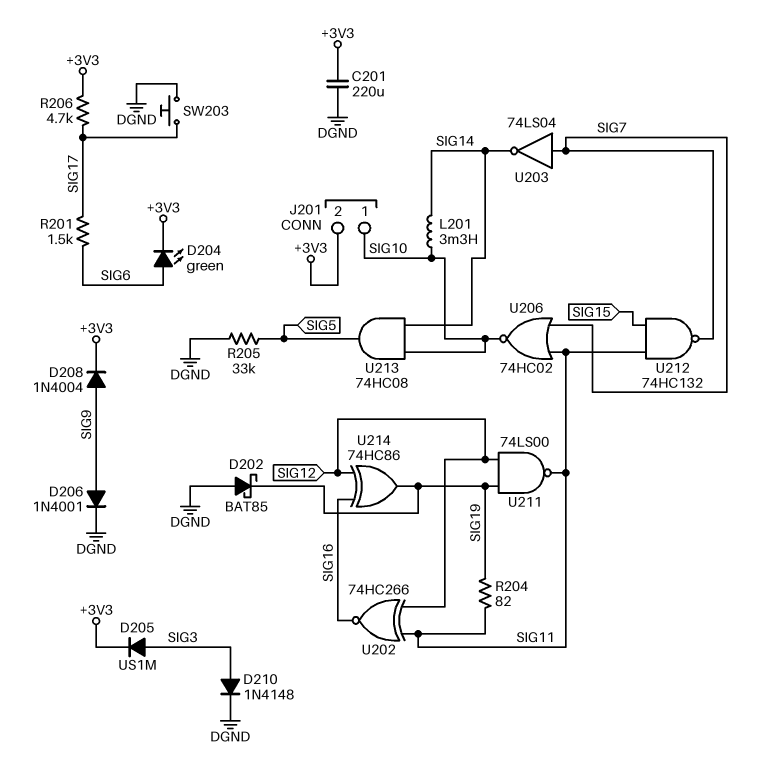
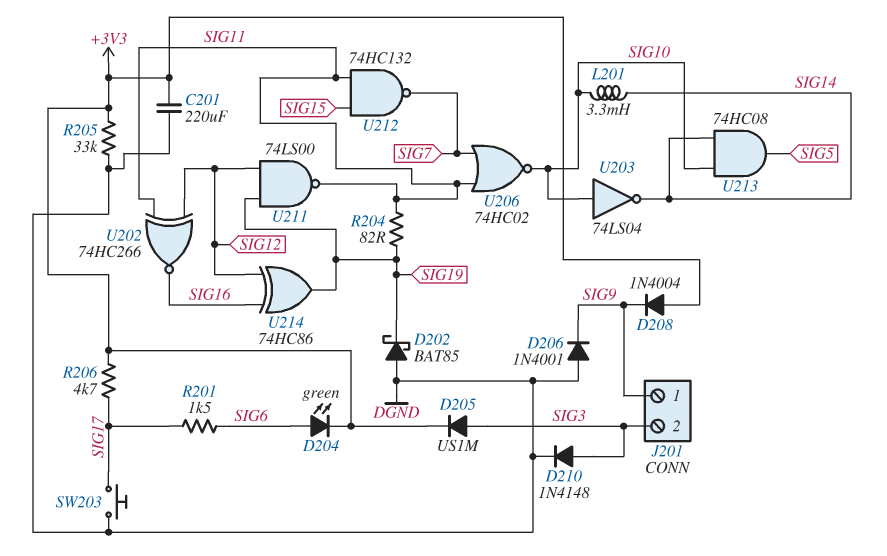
D206: diode 1N4001 (A SIG9, K DGND) -> diode 1N4001 (A DGND, K SIG9)
D208: diode 1N4004 (A SIG9, K +3V3) -> diode 1N4004 (A +3V3, K SIG9)
J201 pin 1: SIG10 -> SIG9
J201 pin 2: +3V3 -> SIG3
R205: 33k (DGND, SIG5) -> 33k (+3V3, DGND)
U203: NOT 74LS04 (in SIG7, out SIG14) -> NOT 74LS04 (in SIG10, out SIG14)

